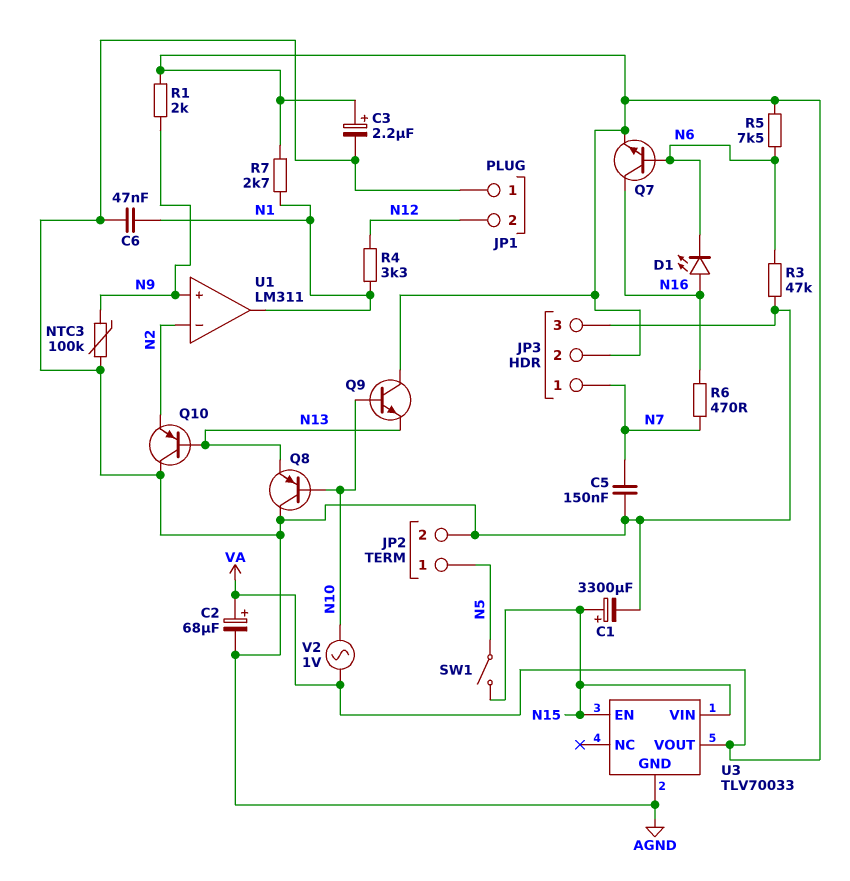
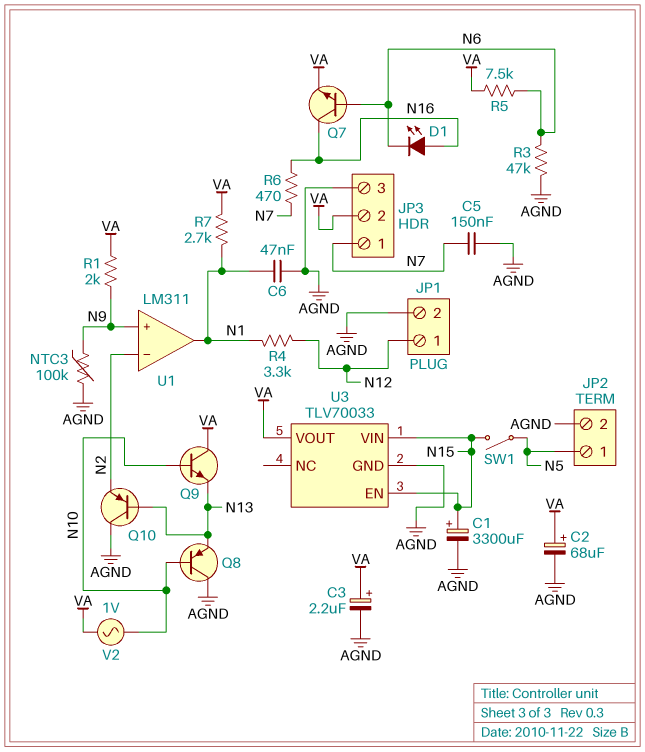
JP1 pin 1: AGND -> N12
JP1 pin 2: N12 -> AGND

